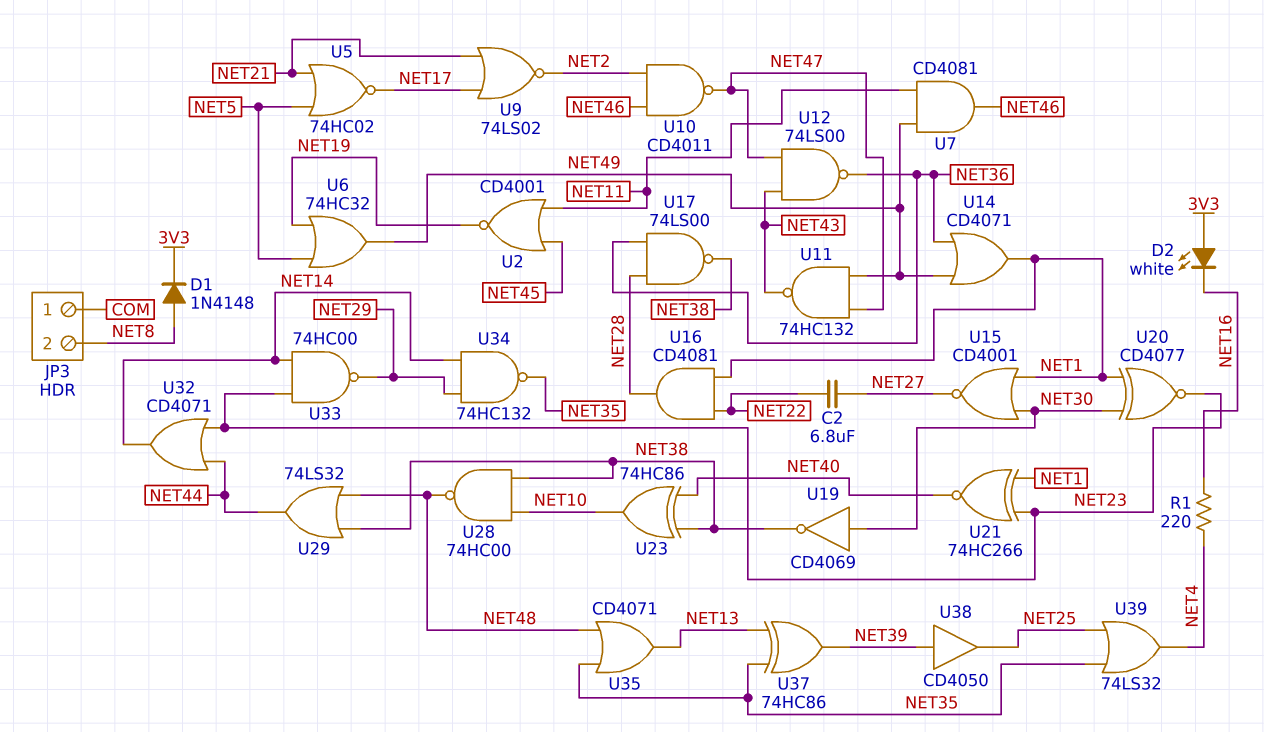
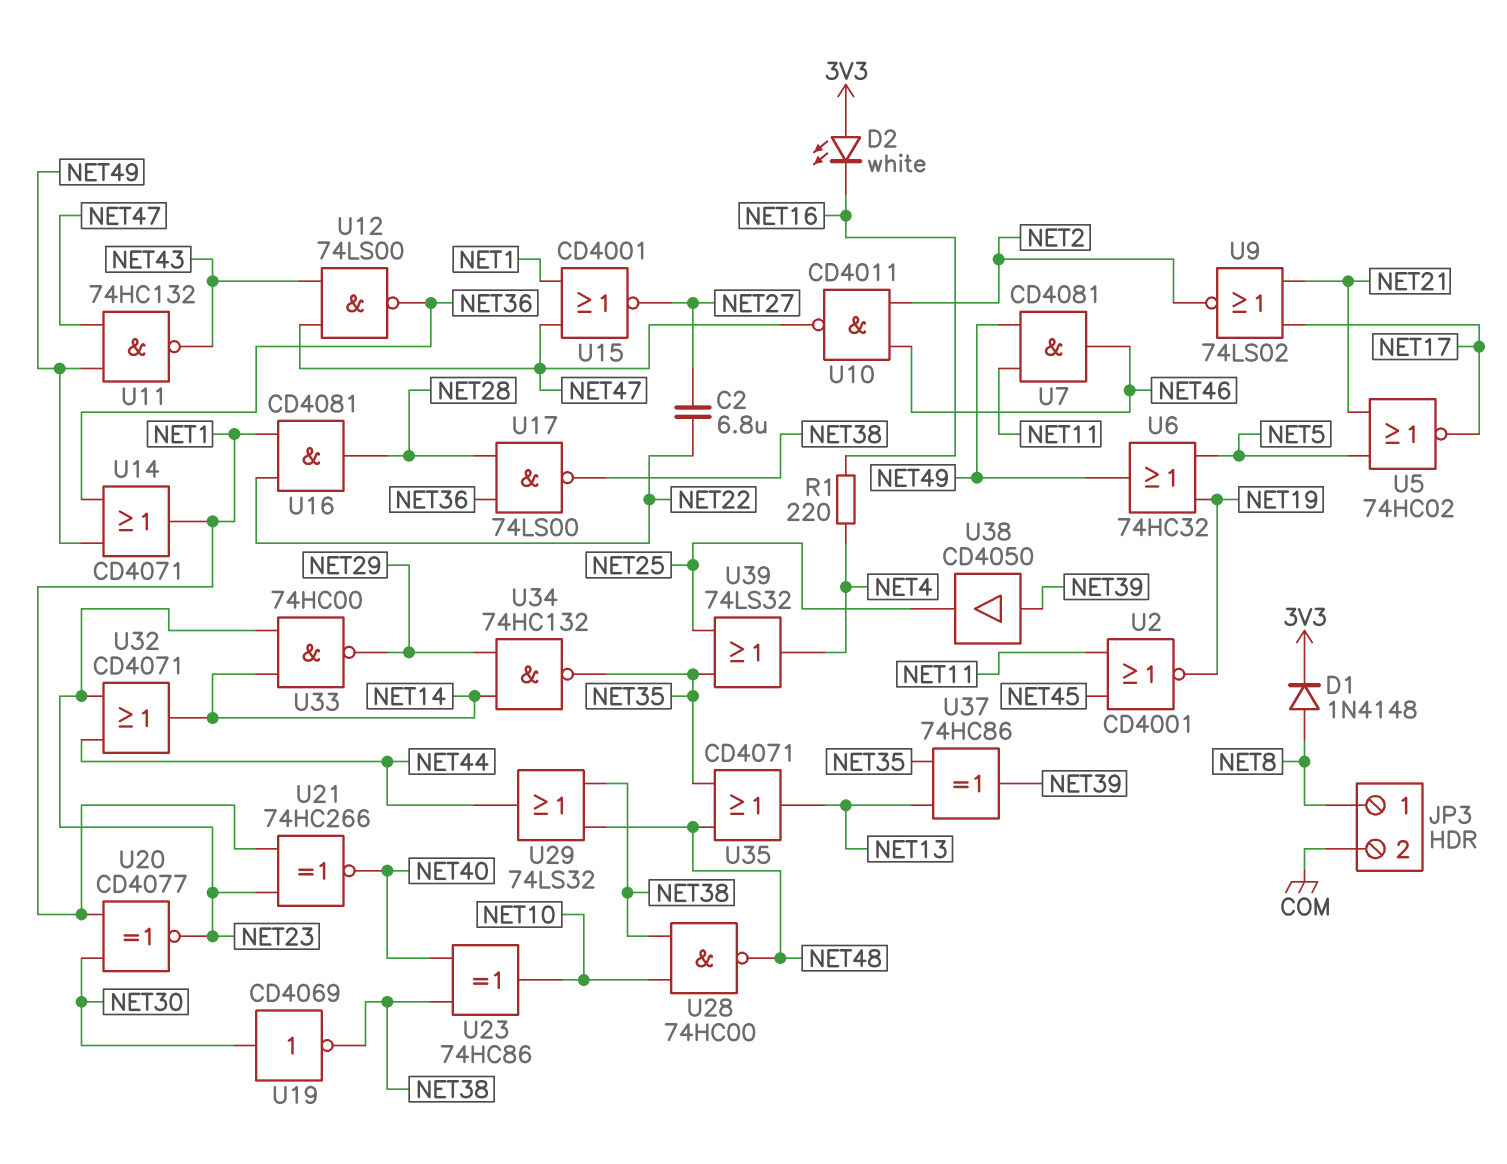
JP3 pin 1: COM -> NET8
JP3 pin 2: NET8 -> COM
U15: NOR CD4001 (in NET1, in NET30, out NET27) -> NOR CD4001 (in NET1, in NET47, out NET27)

